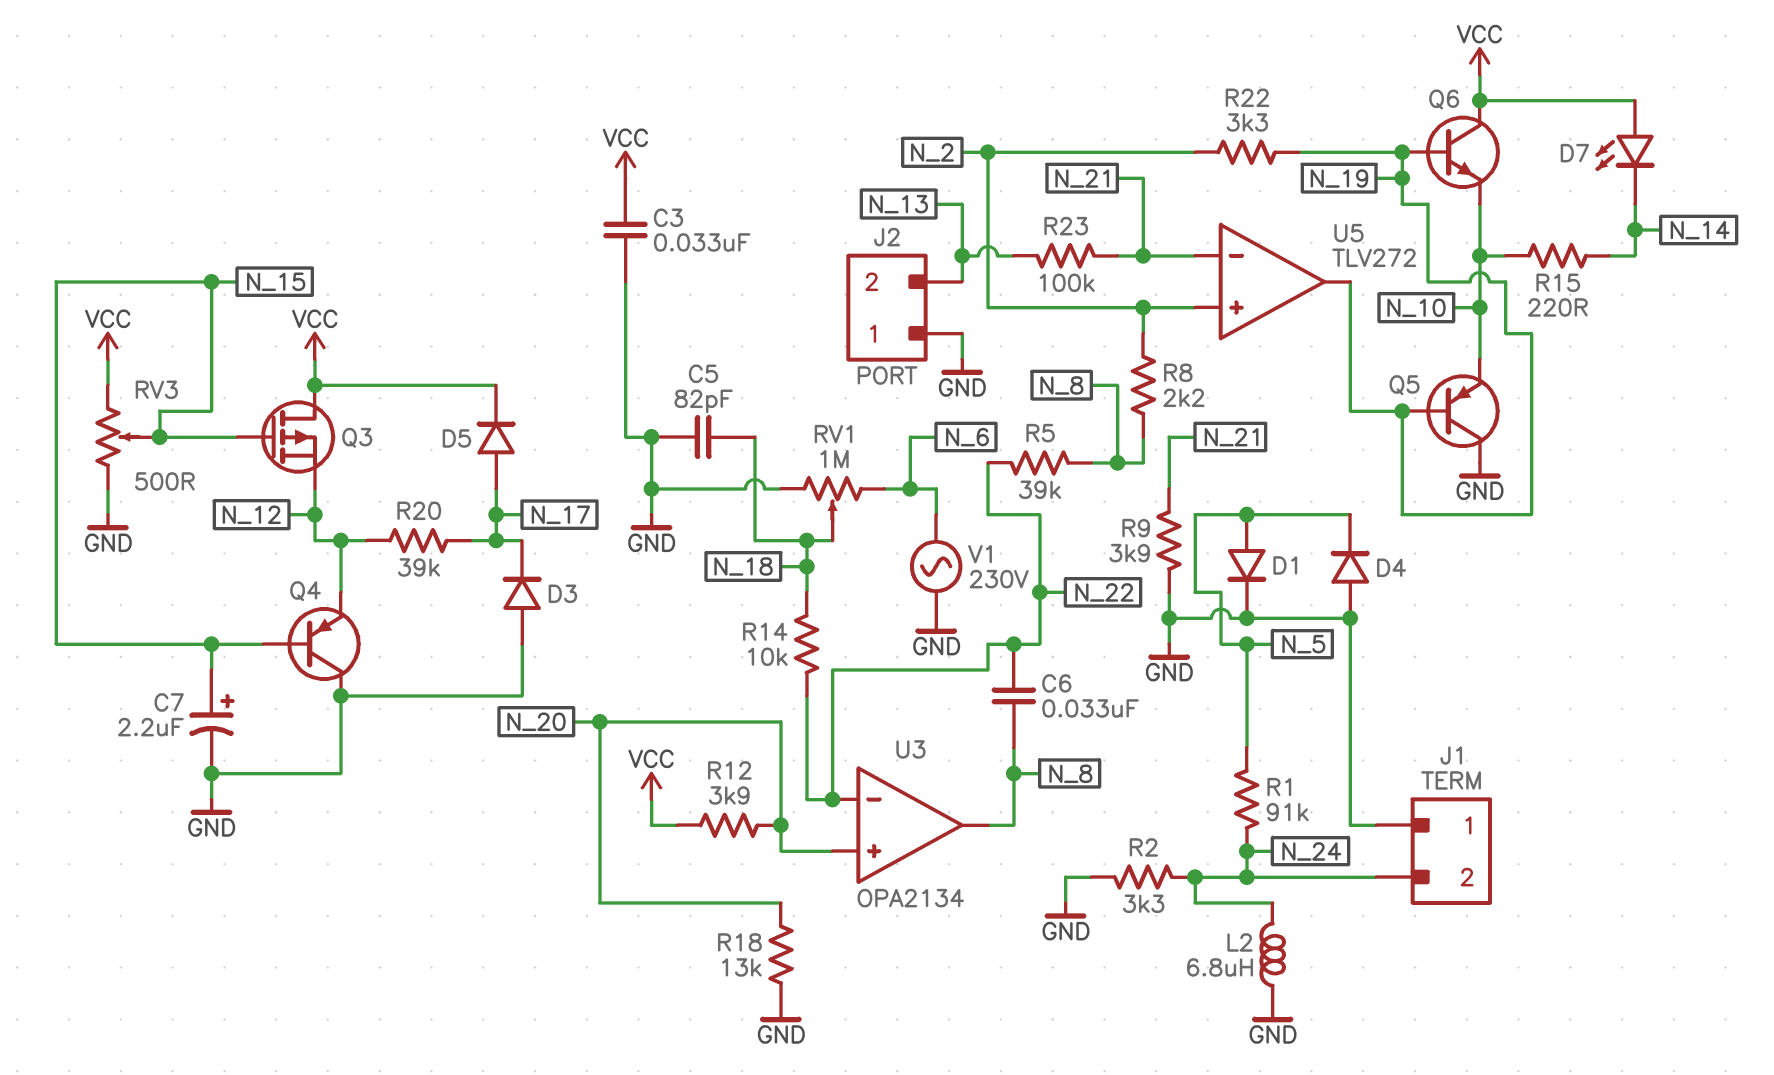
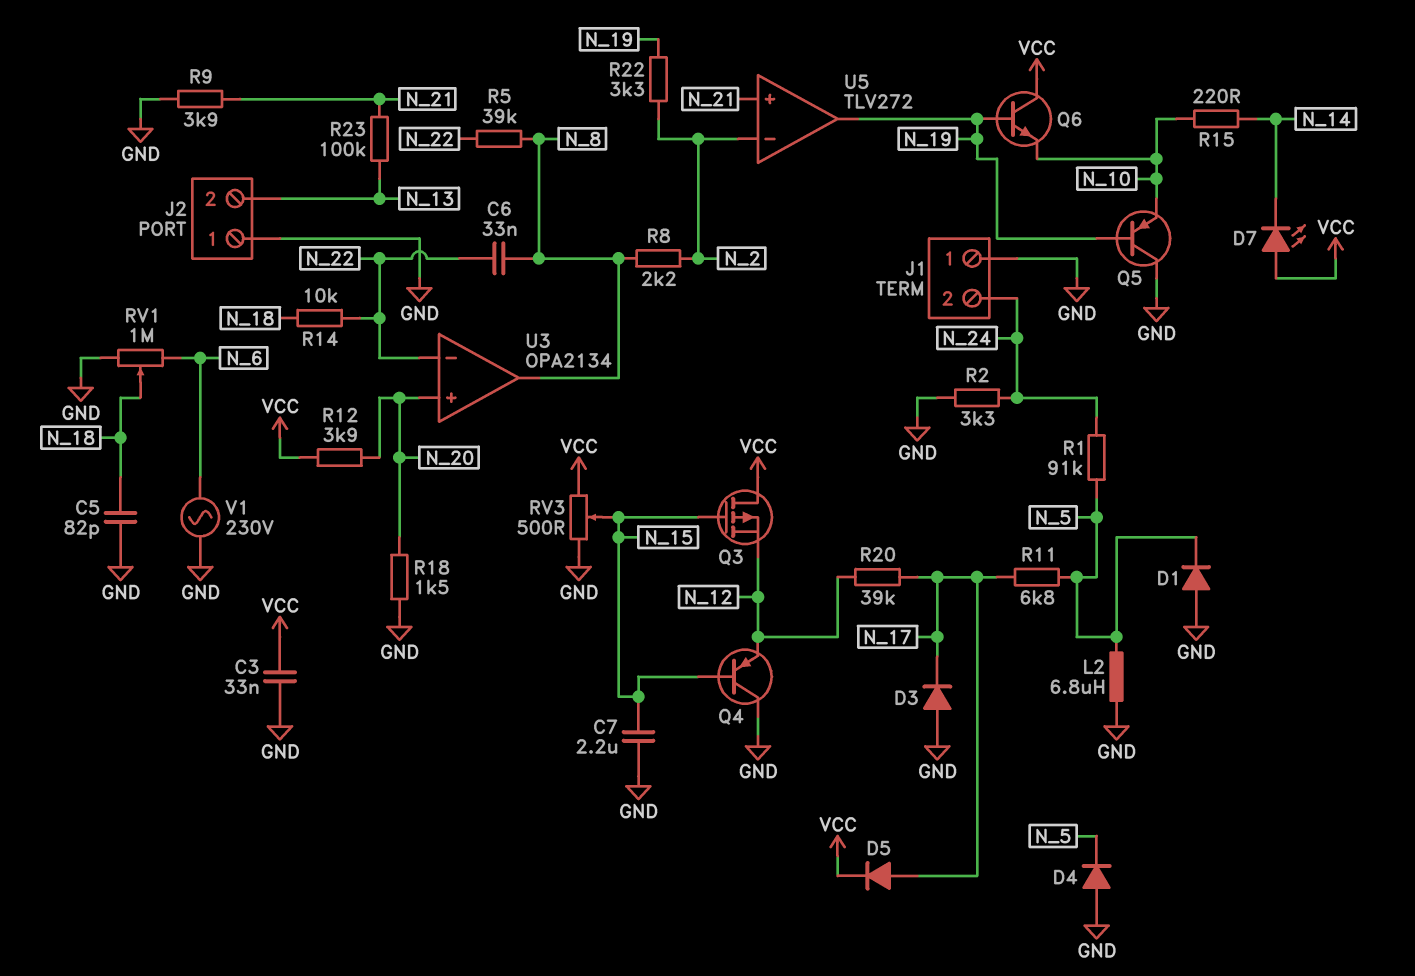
C7: 2.2uF (plus N_15, minus GND) -> 2.2uF (GND, N_15)
D1: diode (A N_5, K GND) -> diode (A GND, K N_5)
L2: 6.8uH (GND, N_24) -> 6.8uH (GND, N_5)
R11: none -> 6.8k (N_5, N_17)
R18: 13k (GND, N_20) -> 1.5k (GND, N_20)
U5 pin in+: N_2 -> N_21
U5 pin in-: N_21 -> N_2

